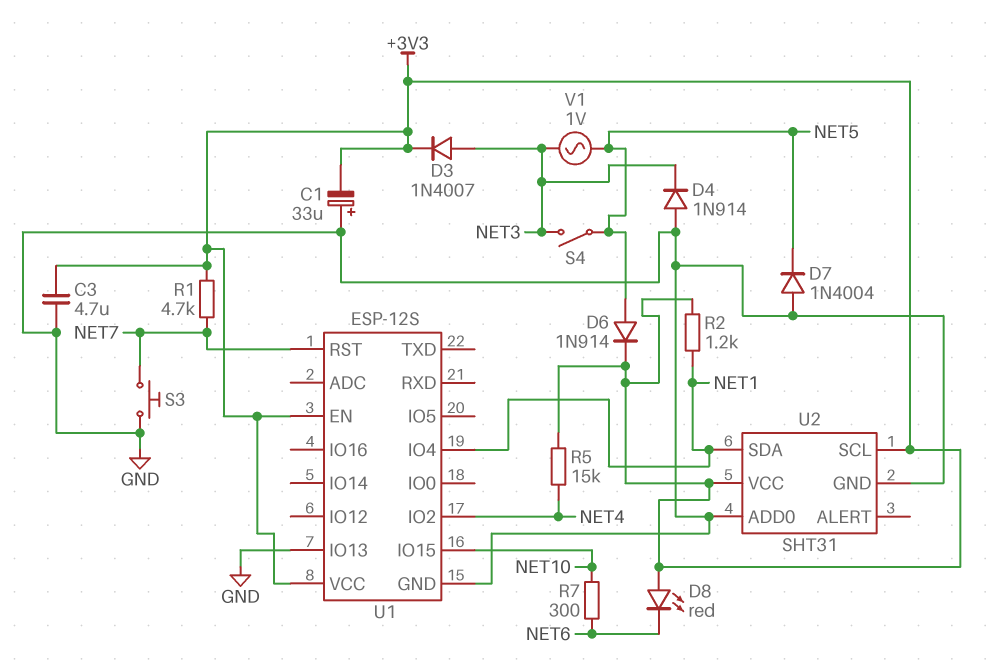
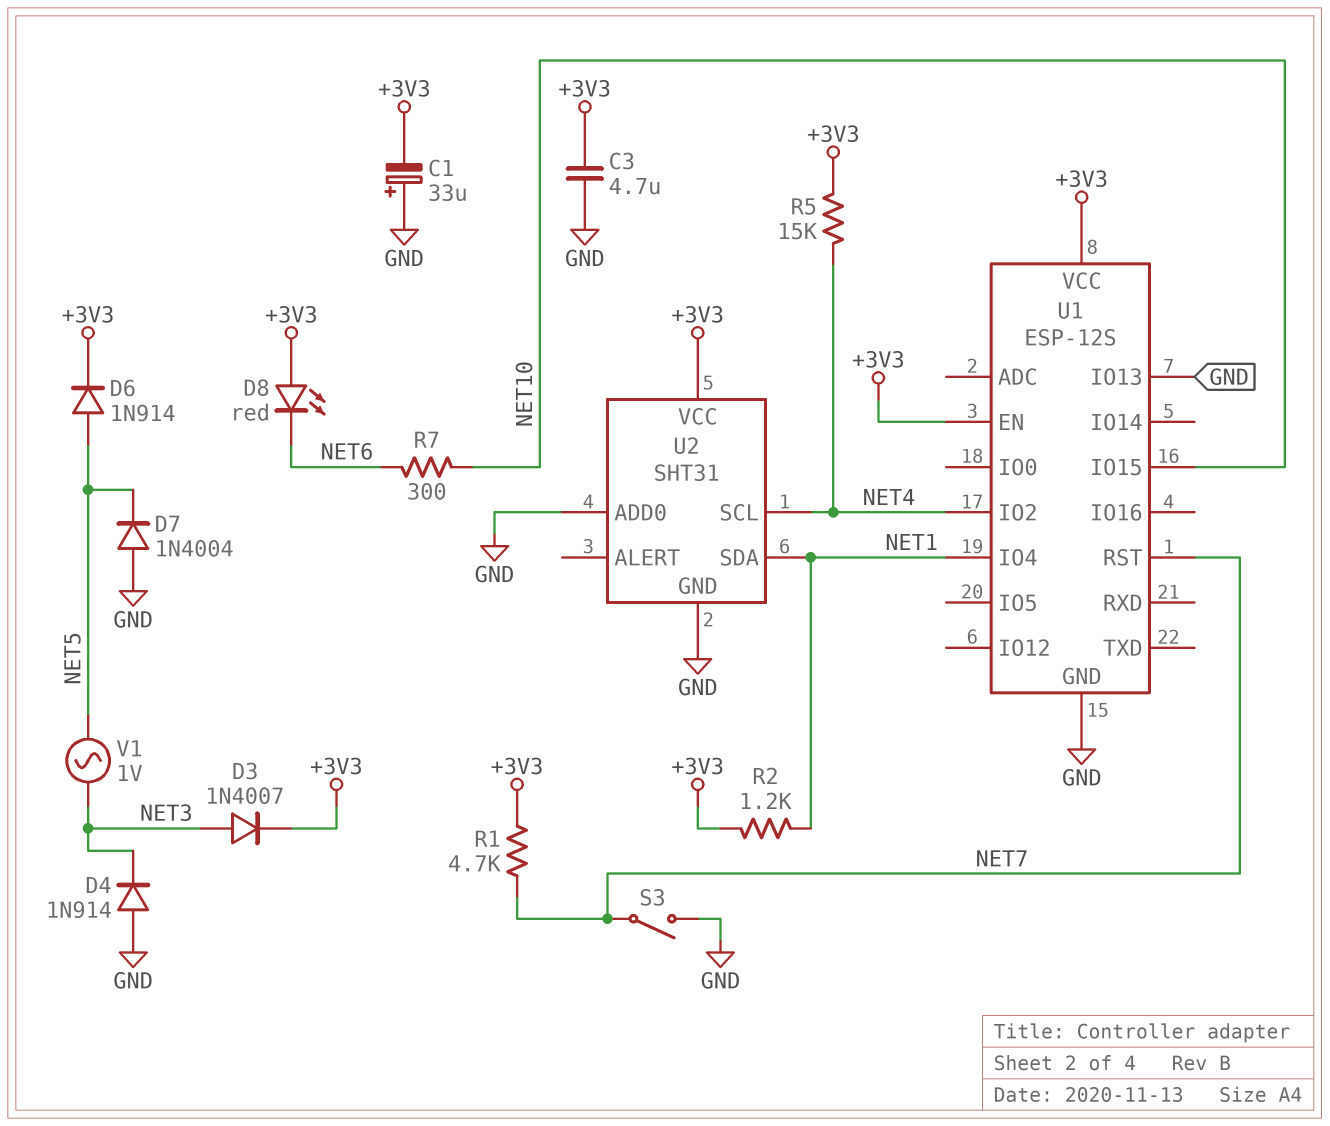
S3: button (GND, NET7) -> switch (GND, NET7)
S4: switch (NET3, NET5) -> none
U2 pin SCL: +3V3 -> NET4

